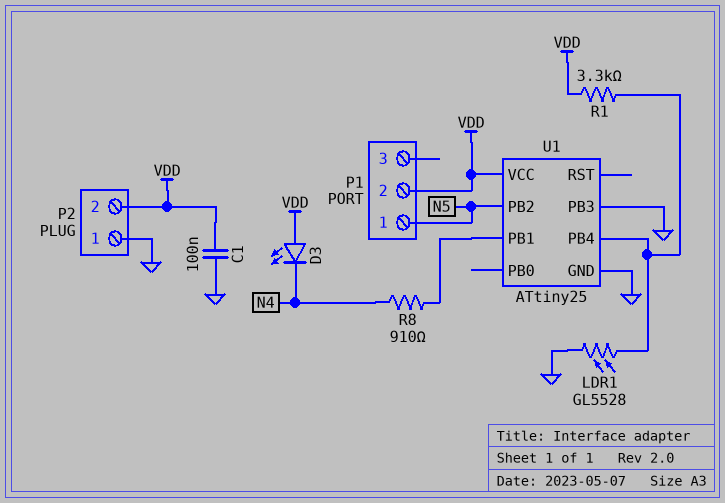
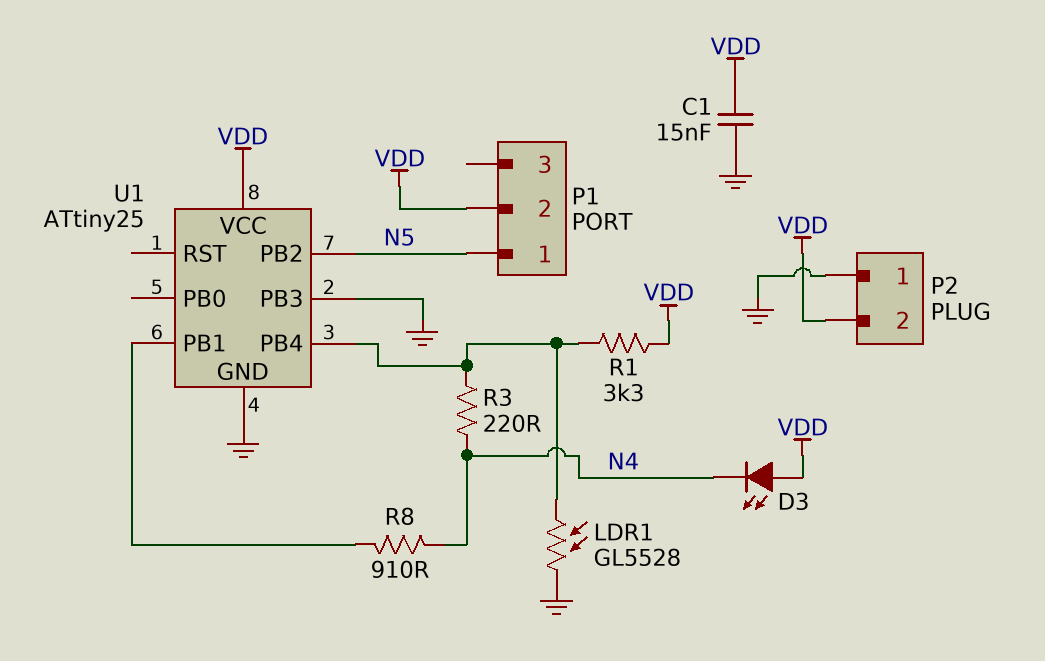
C1: 100nF (GND, VDD) -> 15nF (GND, VDD)
R3: none -> 220 (N4, U1/PB4)

